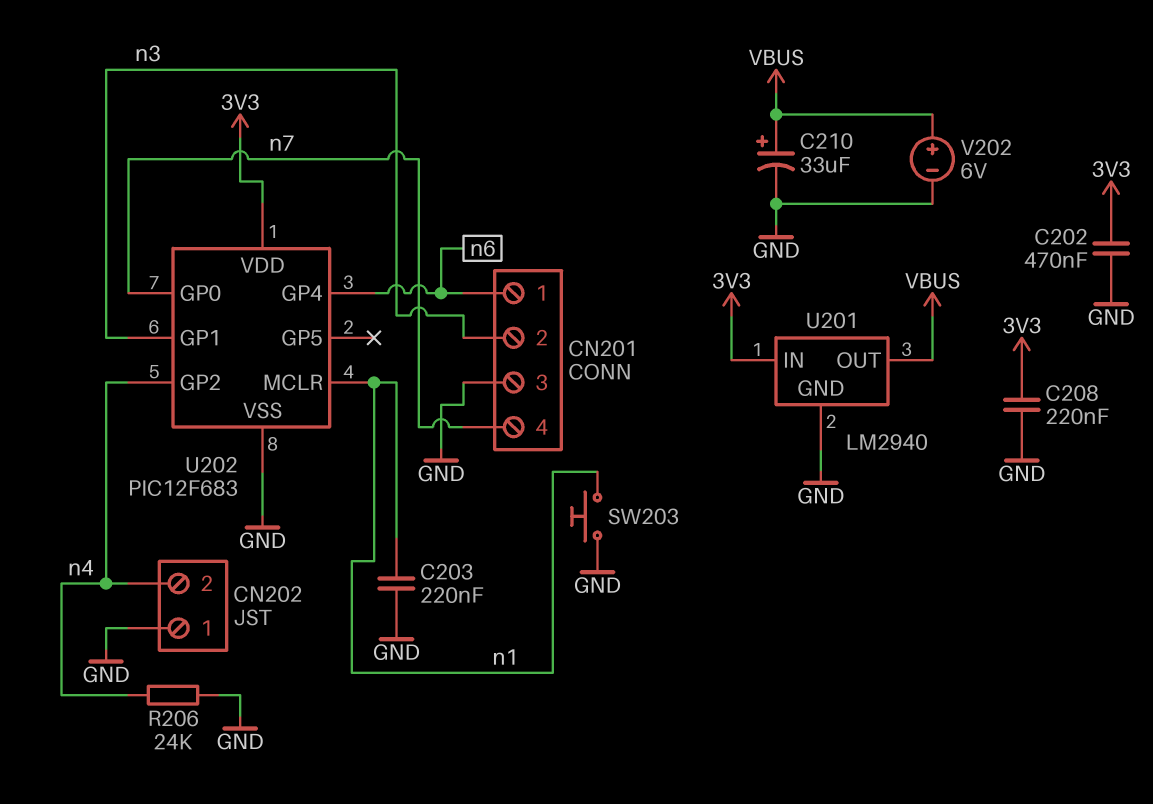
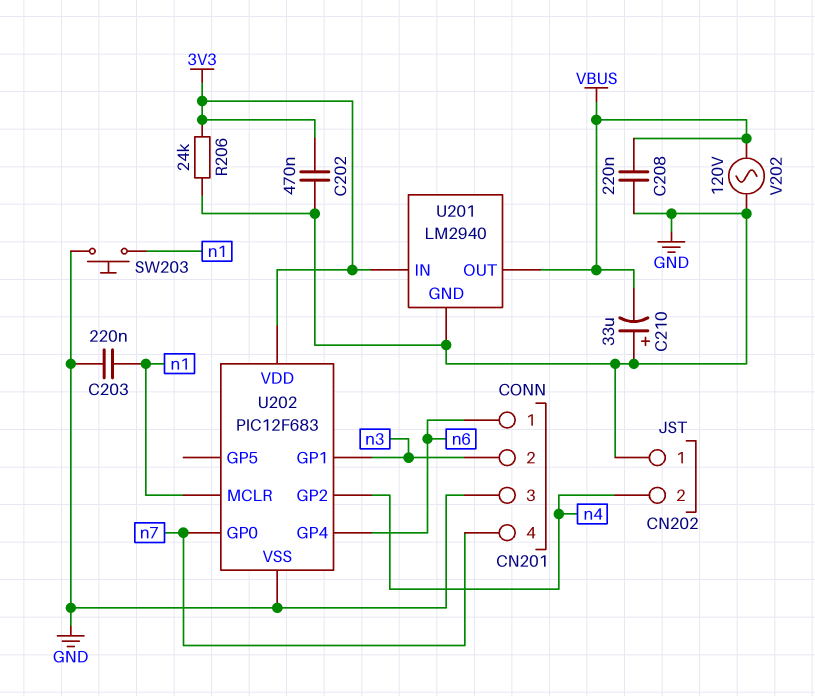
C208: 220nF (3V3, GND) -> 220nF (GND, VBUS)
C210: 33uF (plus VBUS, minus GND) -> 33uF (plus GND, minus VBUS)
R206: 24k (GND, n4) -> 24k (3V3, GND)
V202: 6V (plus VBUS, minus GND) -> AC 120V (GND, VBUS)

